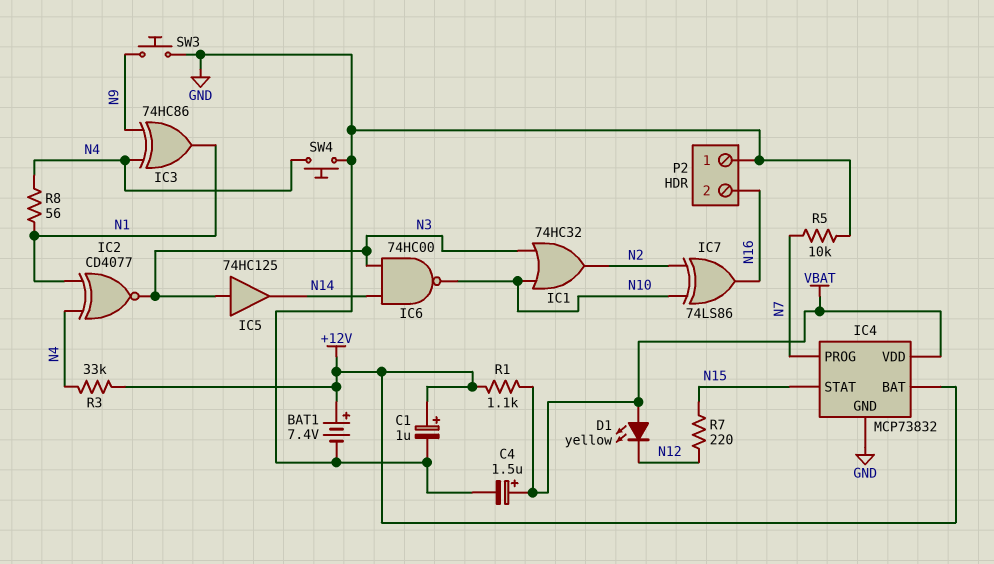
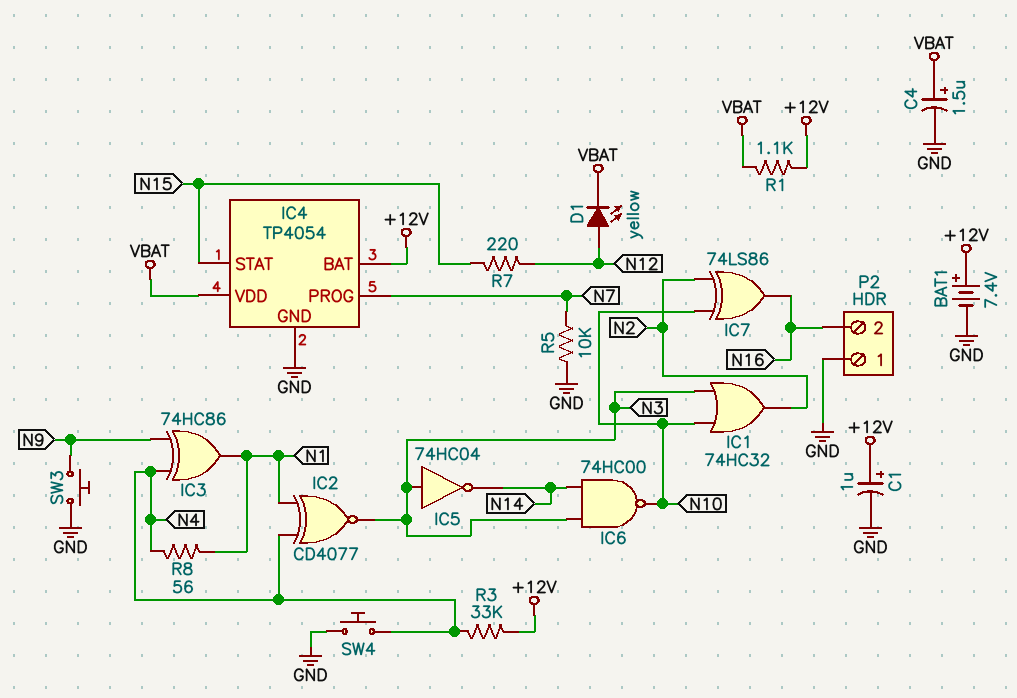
D1: LED yellow (A VBAT, K N12) -> LED yellow (A N12, K VBAT)
IC4: MCP73832 -> TP4054
IC5: buffer 74HC125 (in N3, out N14) -> NOT 74HC04 (in N3, out N14)

